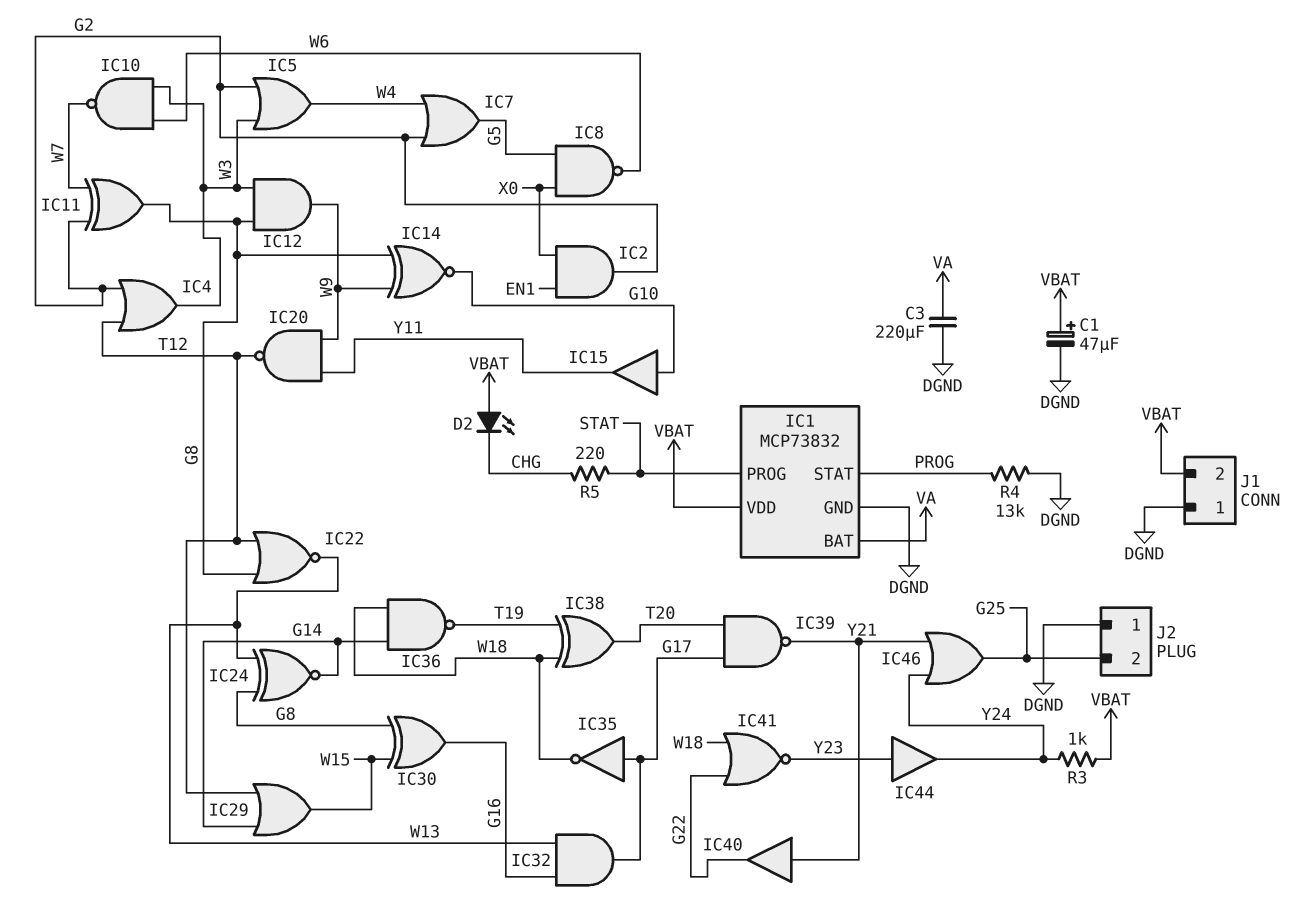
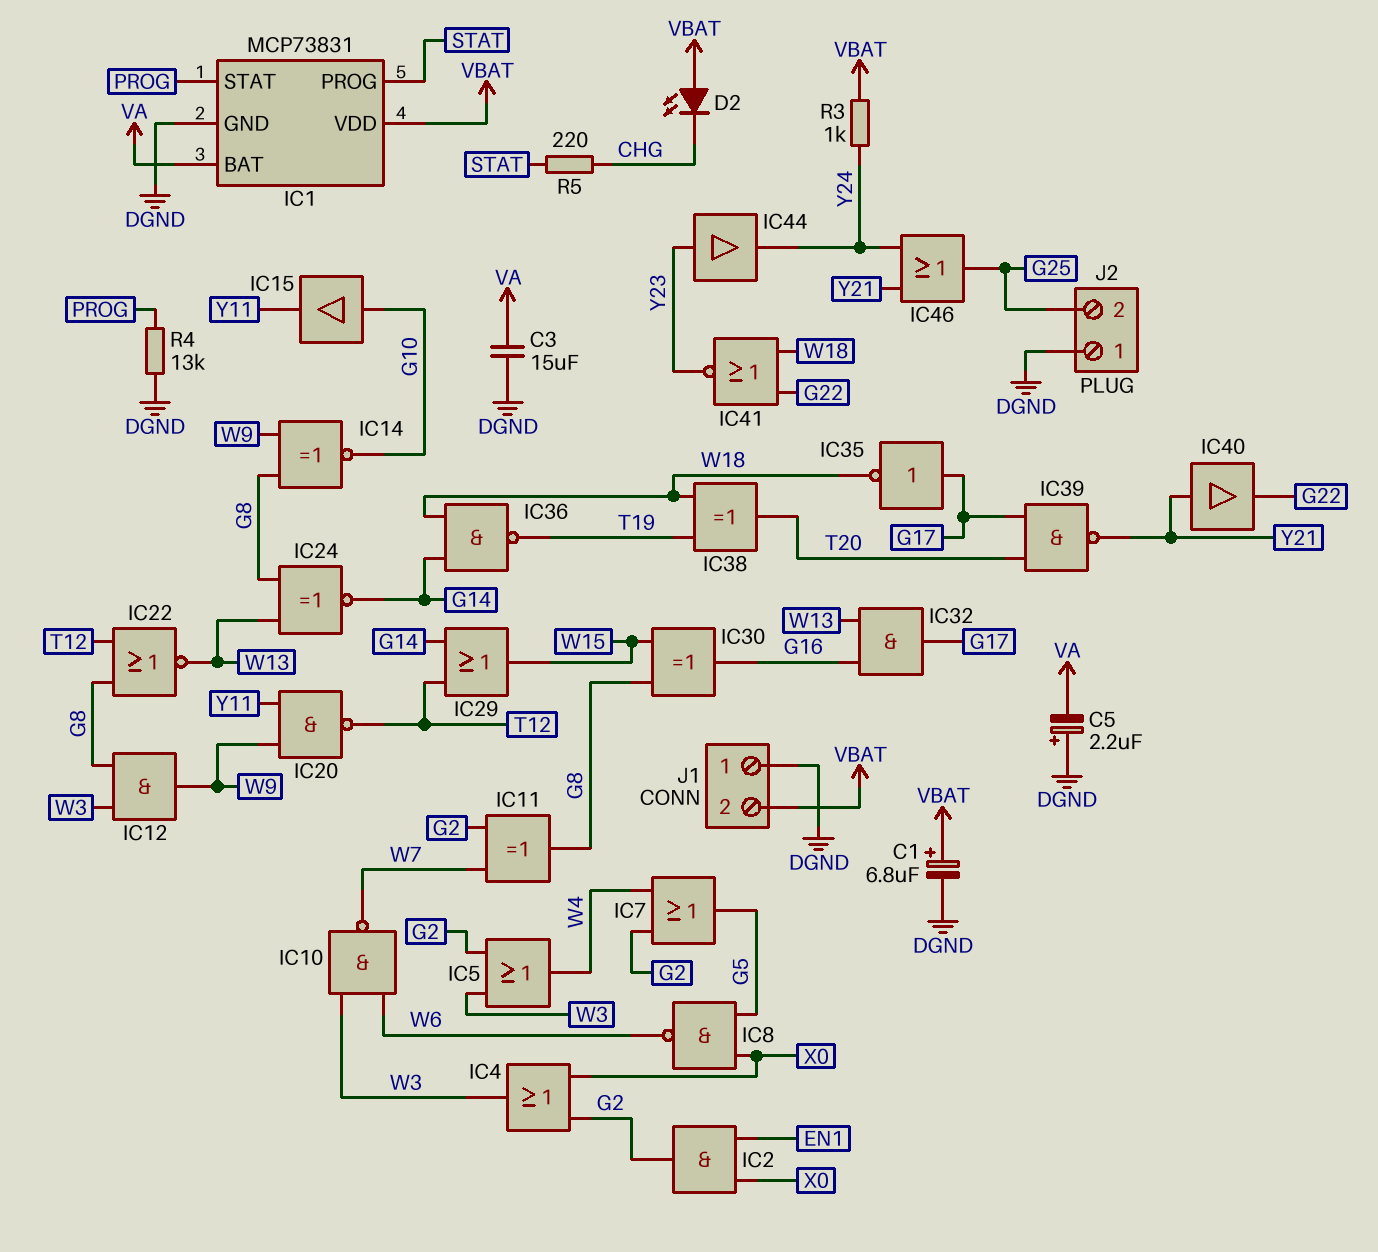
C1: 47uF (plus VBAT, minus DGND) -> 6.8uF (plus VBAT, minus DGND)
C3: 220uF (DGND, VA) -> 15uF (DGND, VA)
C5: none -> 2.2uF (plus DGND, minus VA)
IC1: MCP73832 -> MCP73831
IC4: OR (in G2, in T12, out W3) -> OR (in G2, in X0, out W3)

